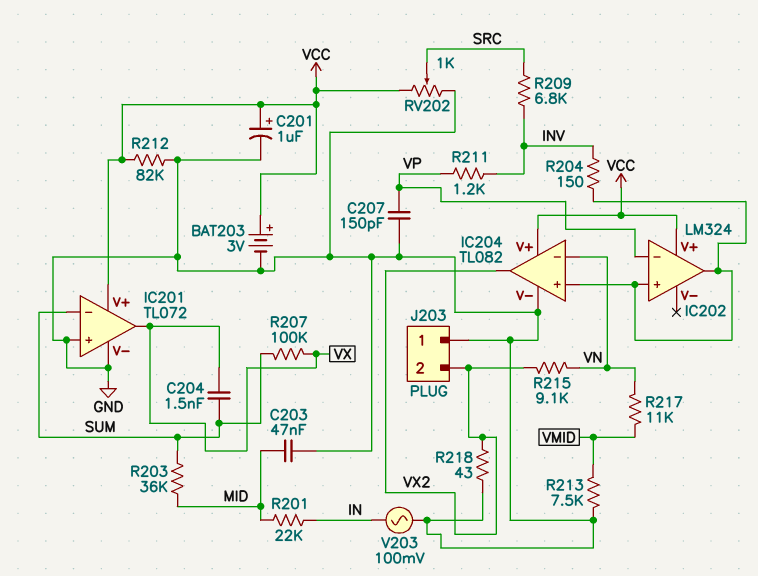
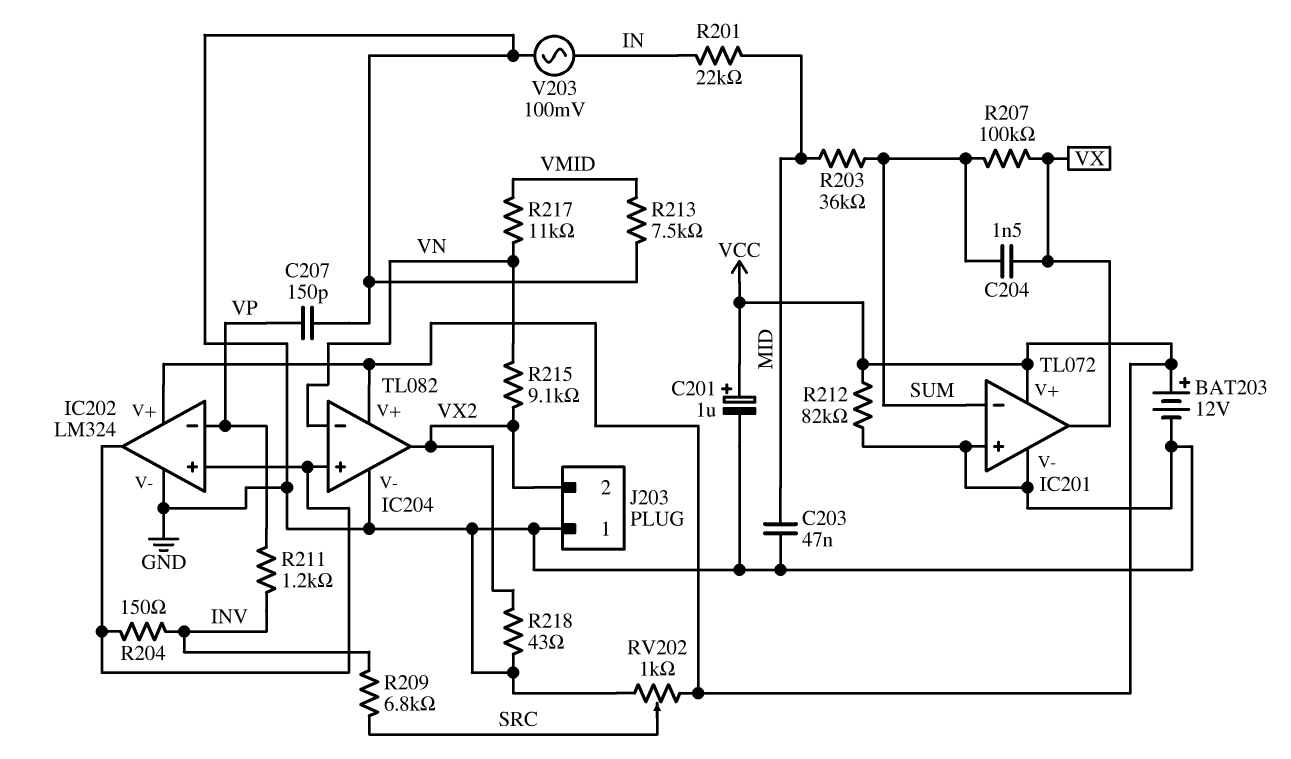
BAT203: 3V (plus VCC, minus GND) -> 12V (plus VCC, minus GND)
IC202 pin V-: none -> GND

